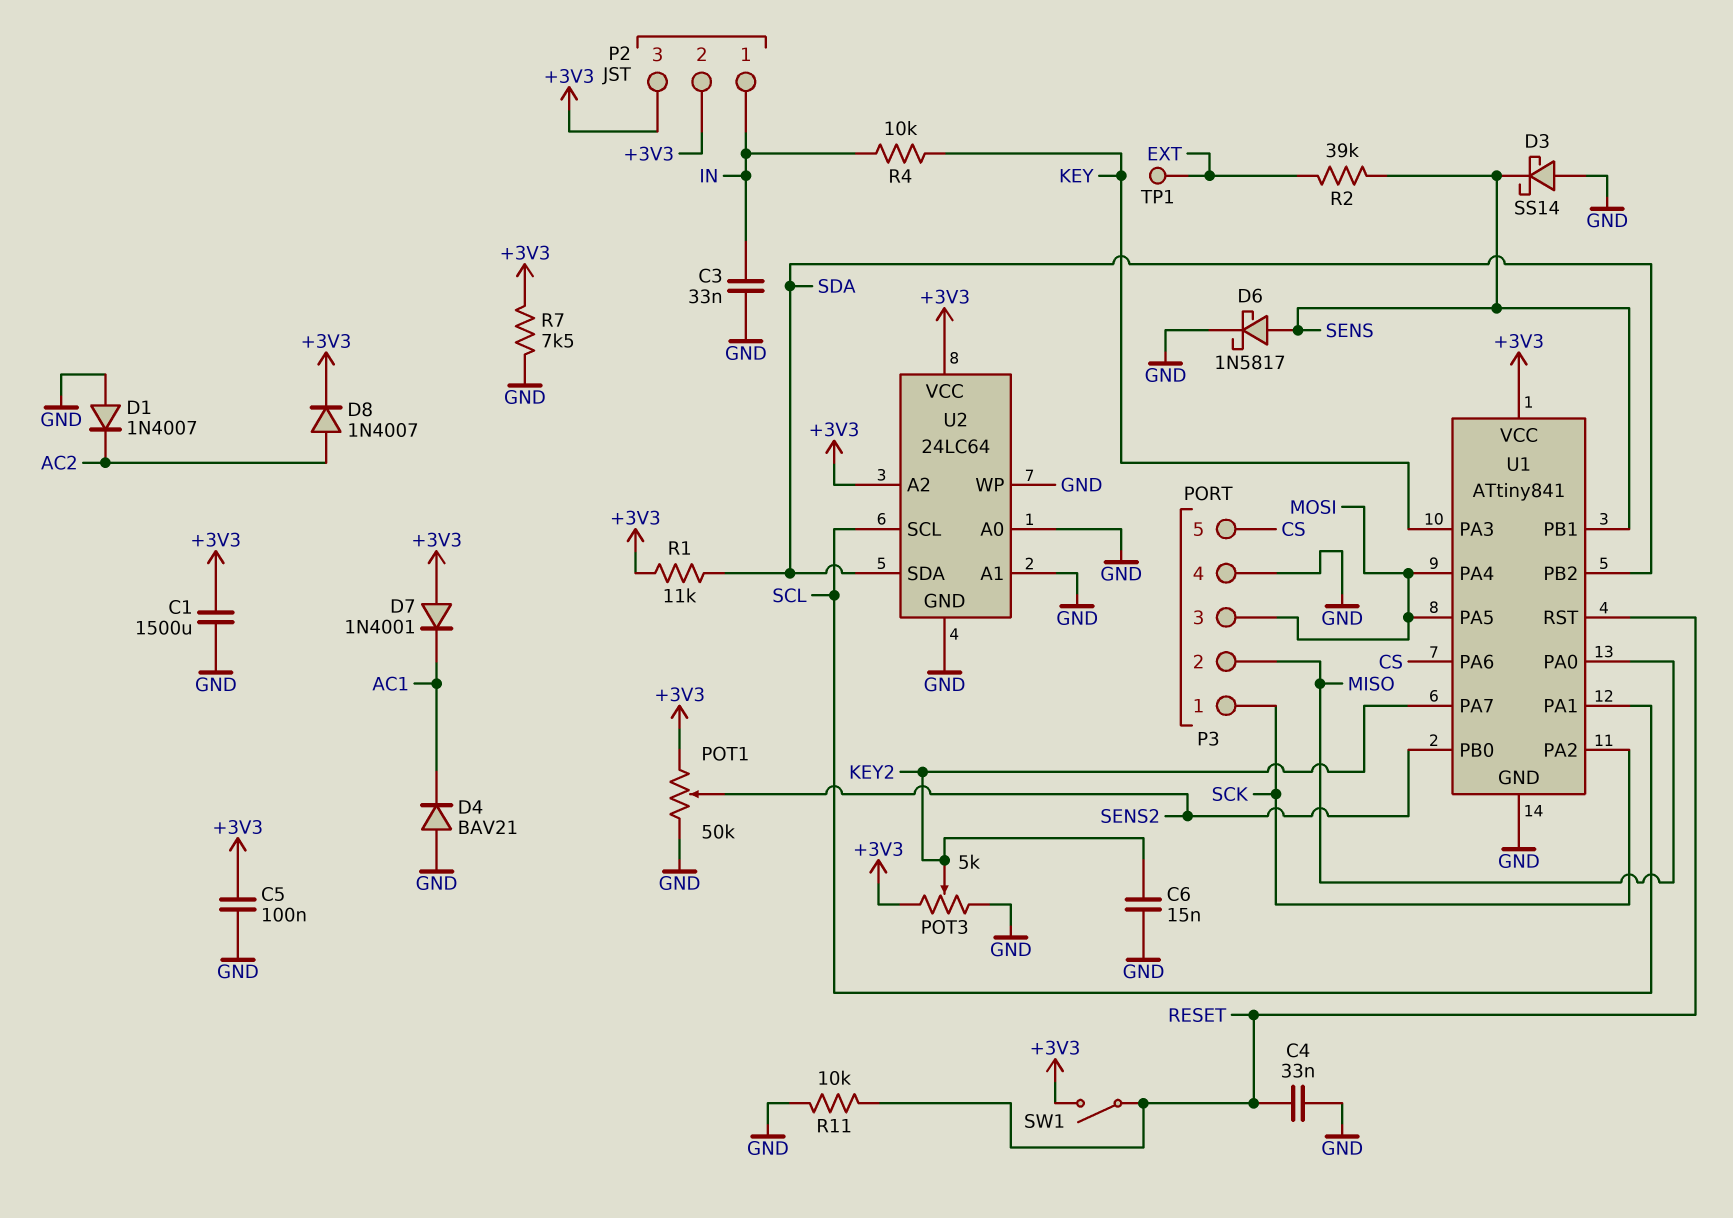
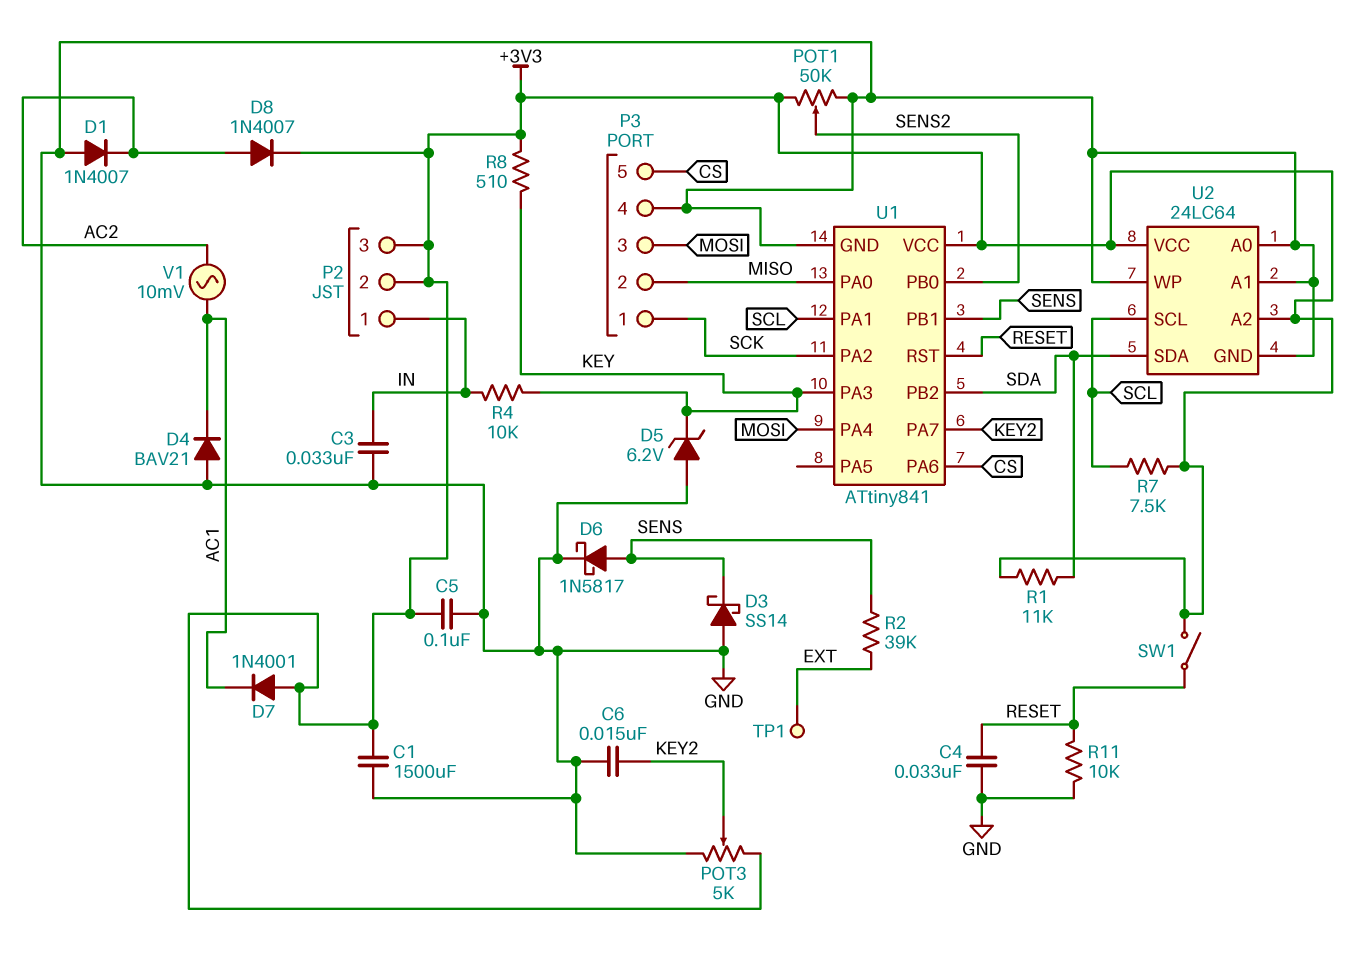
D5: none -> zener 6.2V (A GND, K KEY)
R7: 7.5k (+3V3, GND) -> 7.5k (+3V3, SCL)
R8: none -> 510 (+3V3, KEY)
U1 pin PA5: MOSI -> none
V1: none -> AC 10mV (AC1, AC2)

